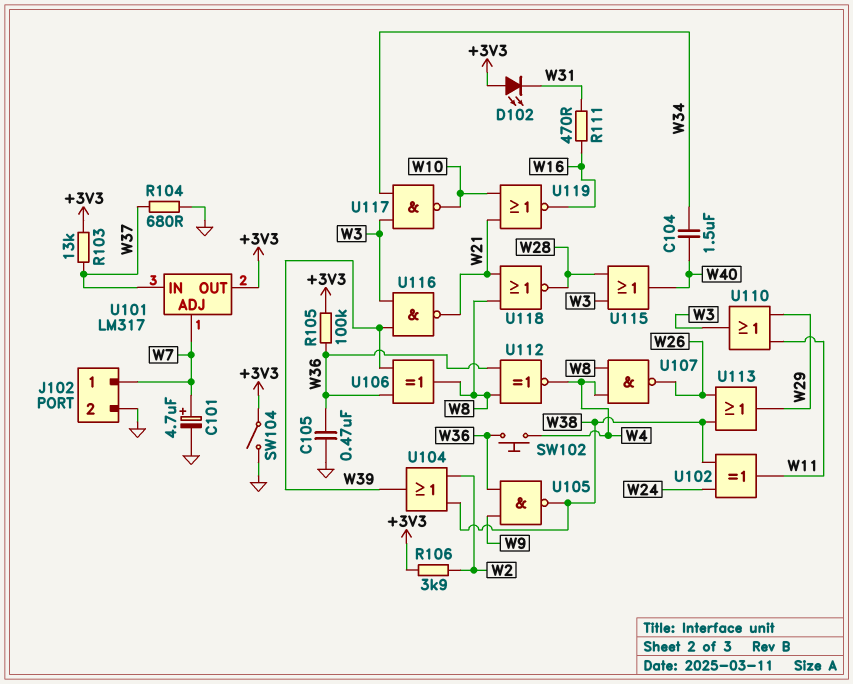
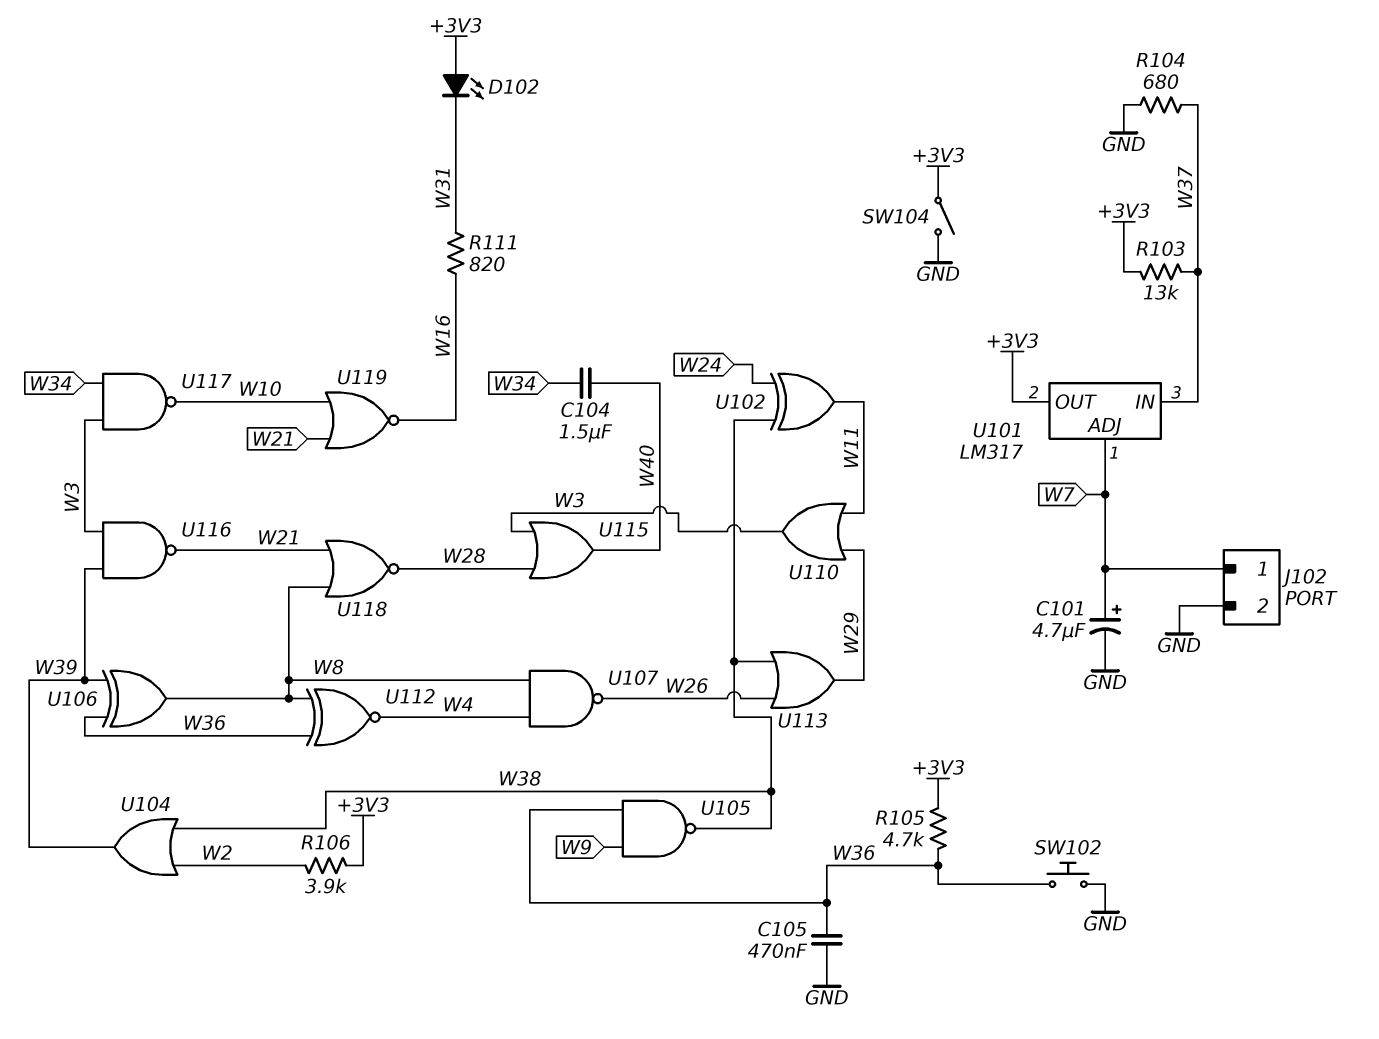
R105: 100k (+3V3, W36) -> 4.7k (+3V3, W36)
R111: 470 (W16, W31) -> 820 (W16, W31)
SW102: button (W4, W36) -> button (GND, W36)

